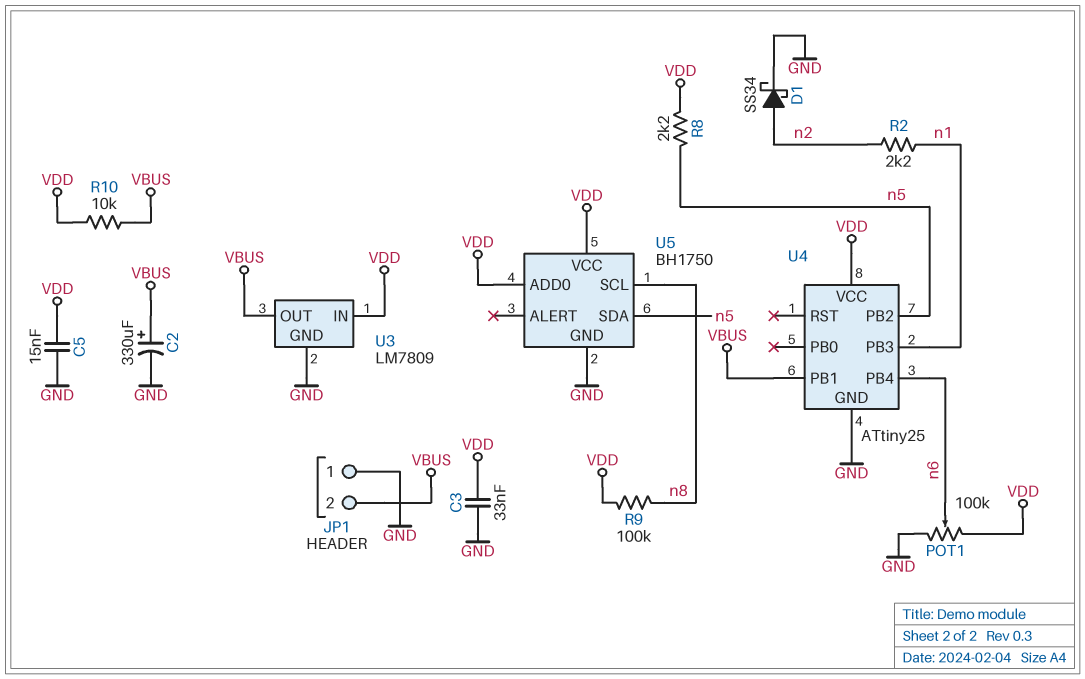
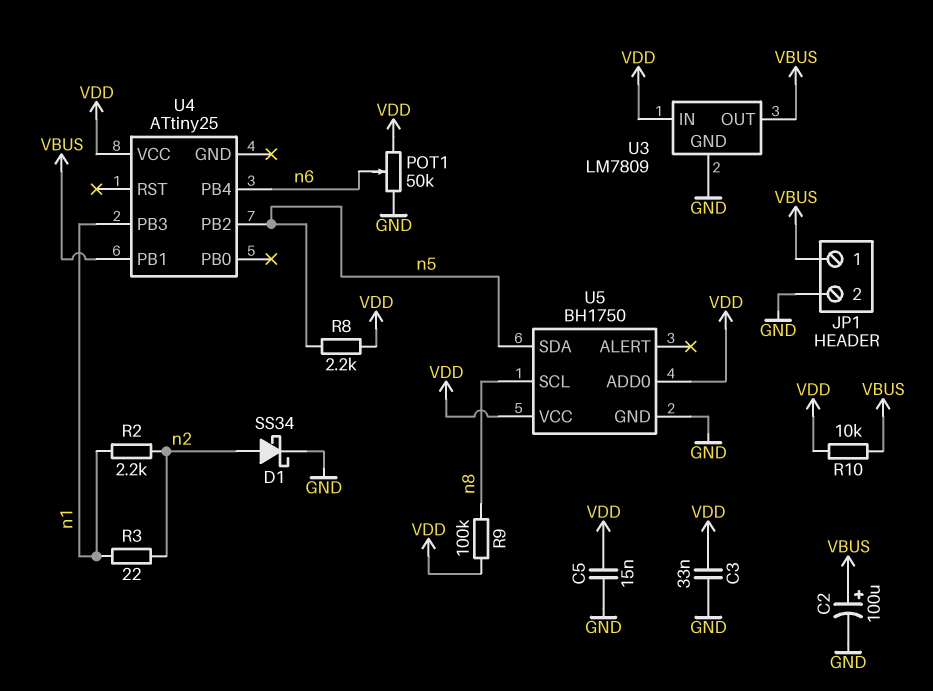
C2: 330uF (plus VBUS, minus GND) -> 100uF (plus VBUS, minus GND)
JP1 pin 1: GND -> VBUS
JP1 pin 2: VBUS -> GND
POT1: 100k (GND, VDD, wiper n6) -> 50k (GND, VDD, wiper n6)
R3: none -> 22 (n1, n2)
U4 pin GND: GND -> none

